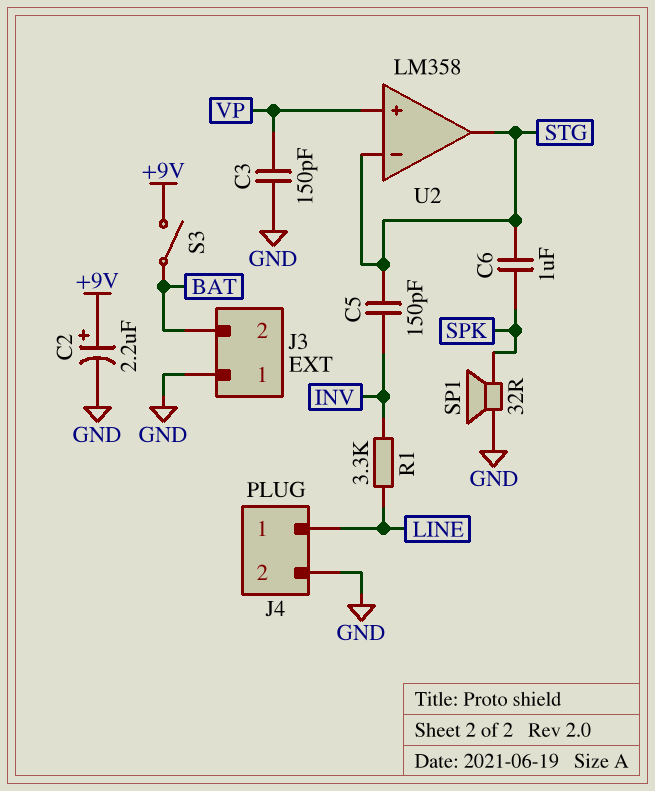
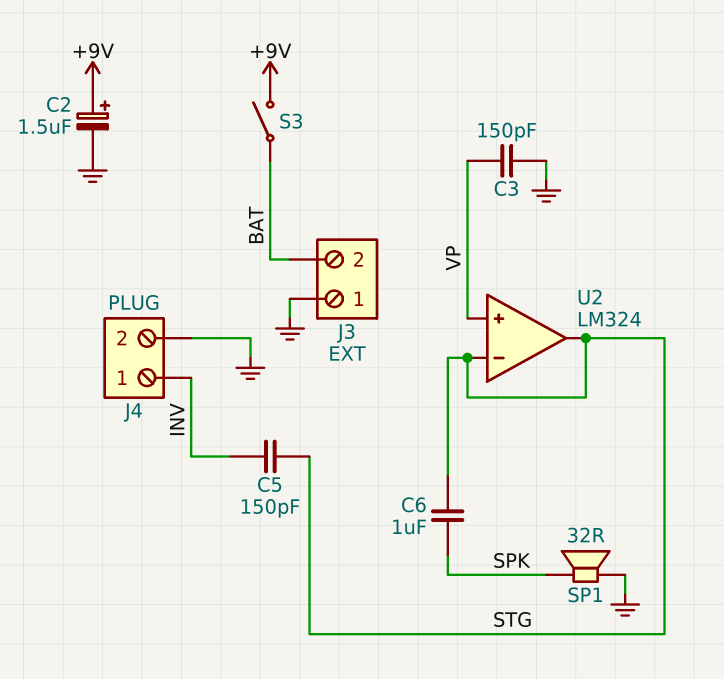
C2: 2.2uF (plus +9V, minus GND) -> 1.5uF (plus +9V, minus GND)
J4 pin 1: LINE -> INV
R1: 3.3k (INV, LINE) -> none
U2: LM358 -> LM324

